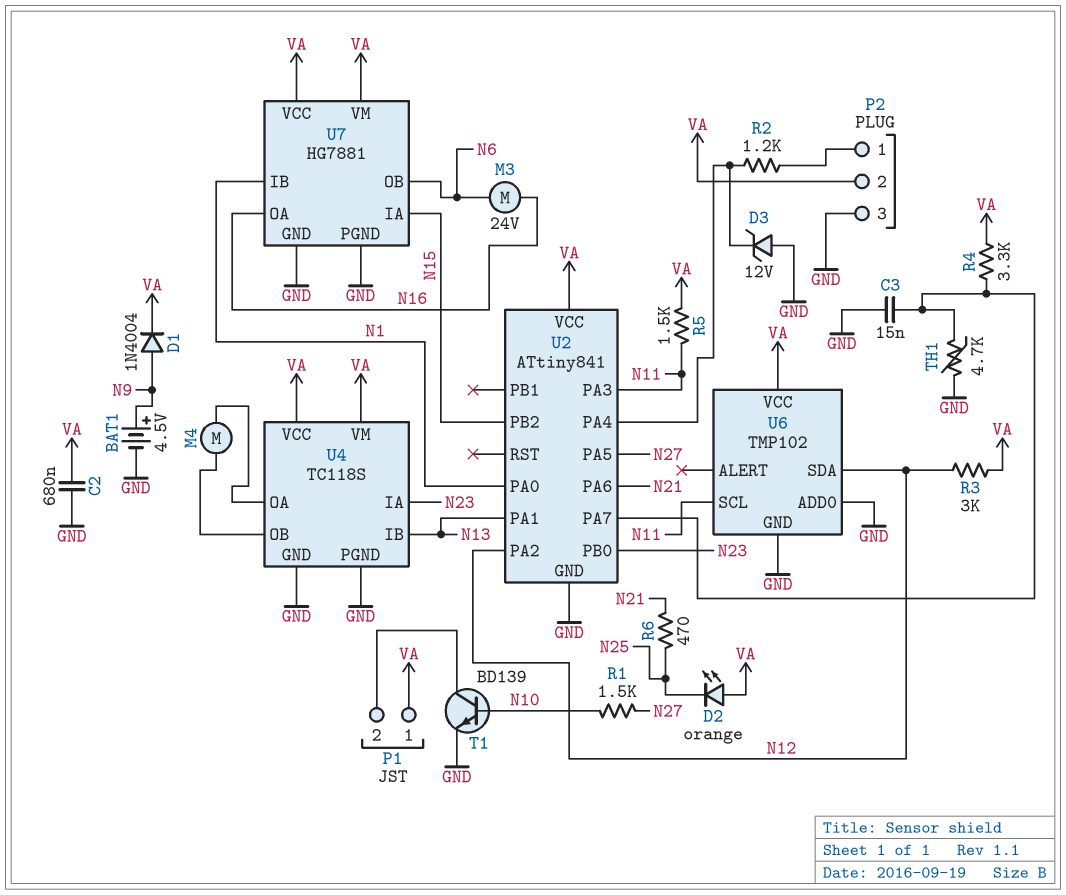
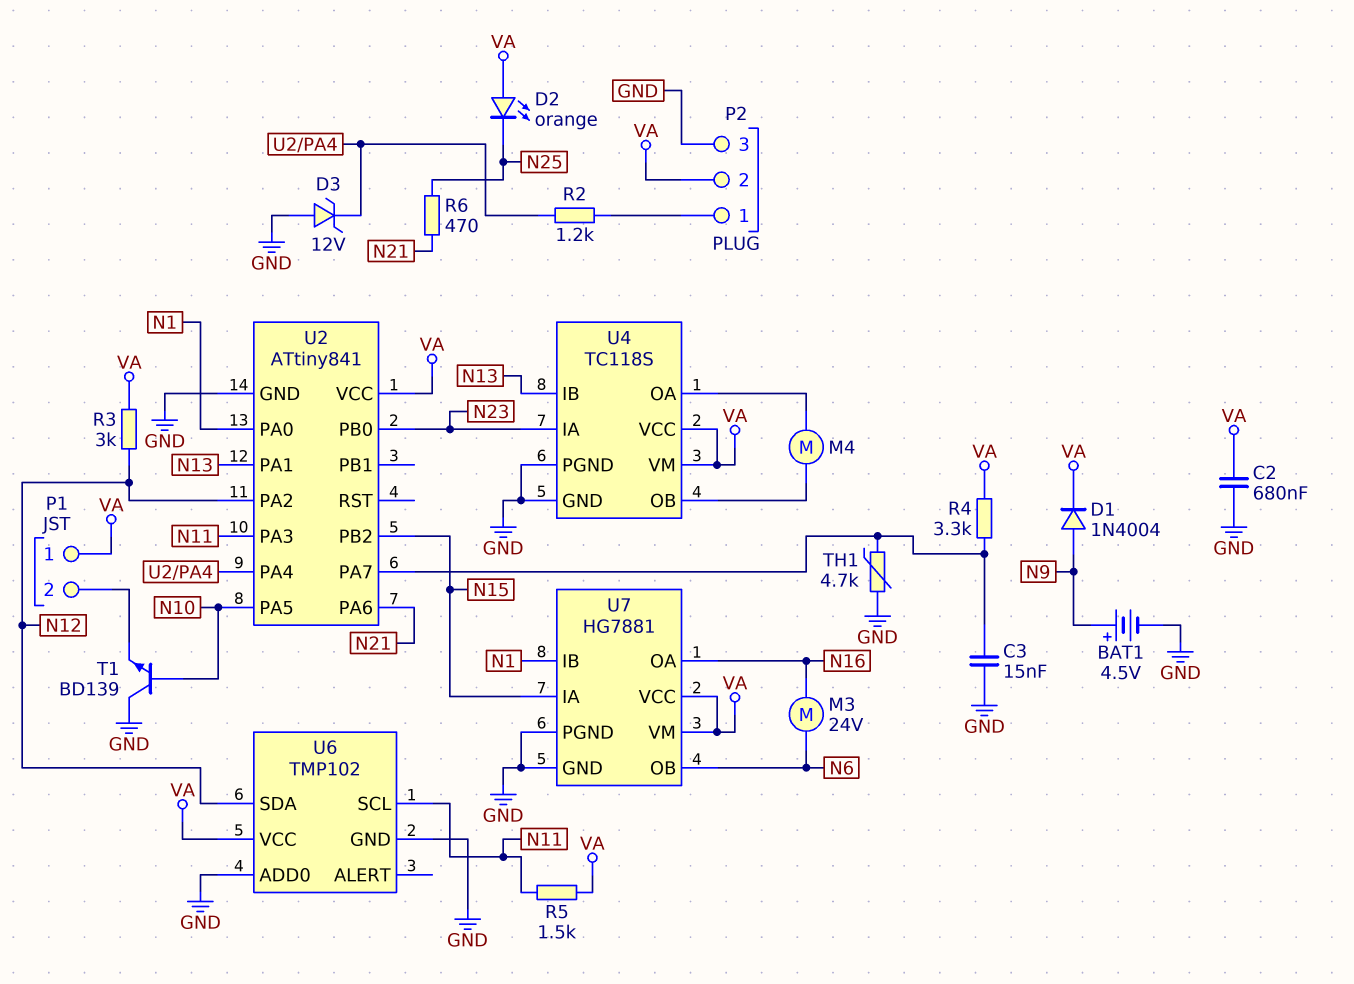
R1: 1.5k (N10, N27) -> none
T1: NPN BD139 (B N10, C P1/2, E GND) -> NPN BD139 (B N10, C GND, E P1/2)
U2 pin PA5: N27 -> N10

